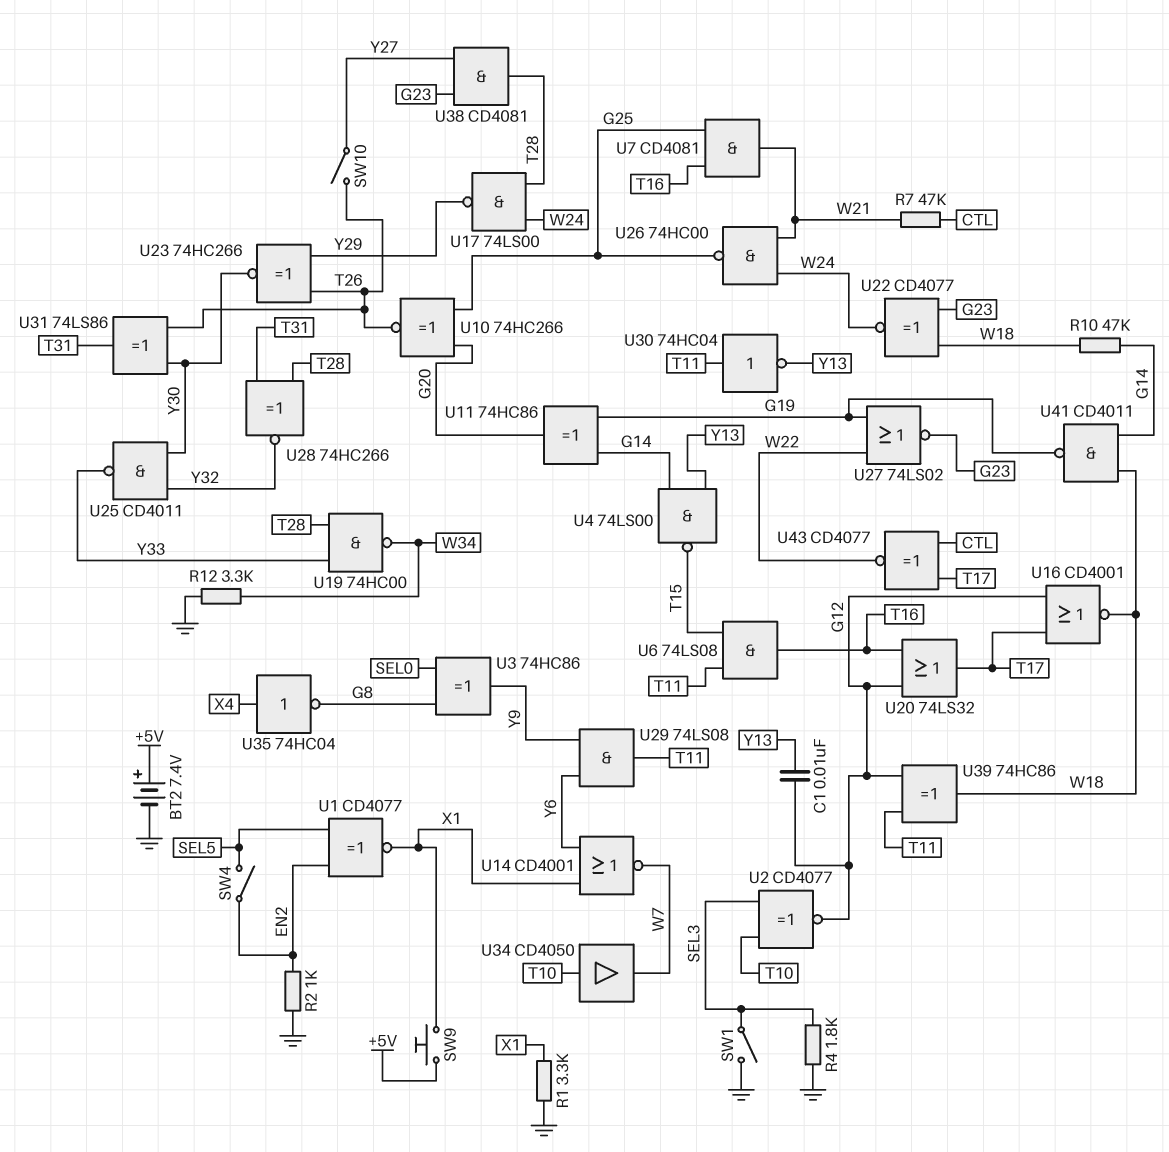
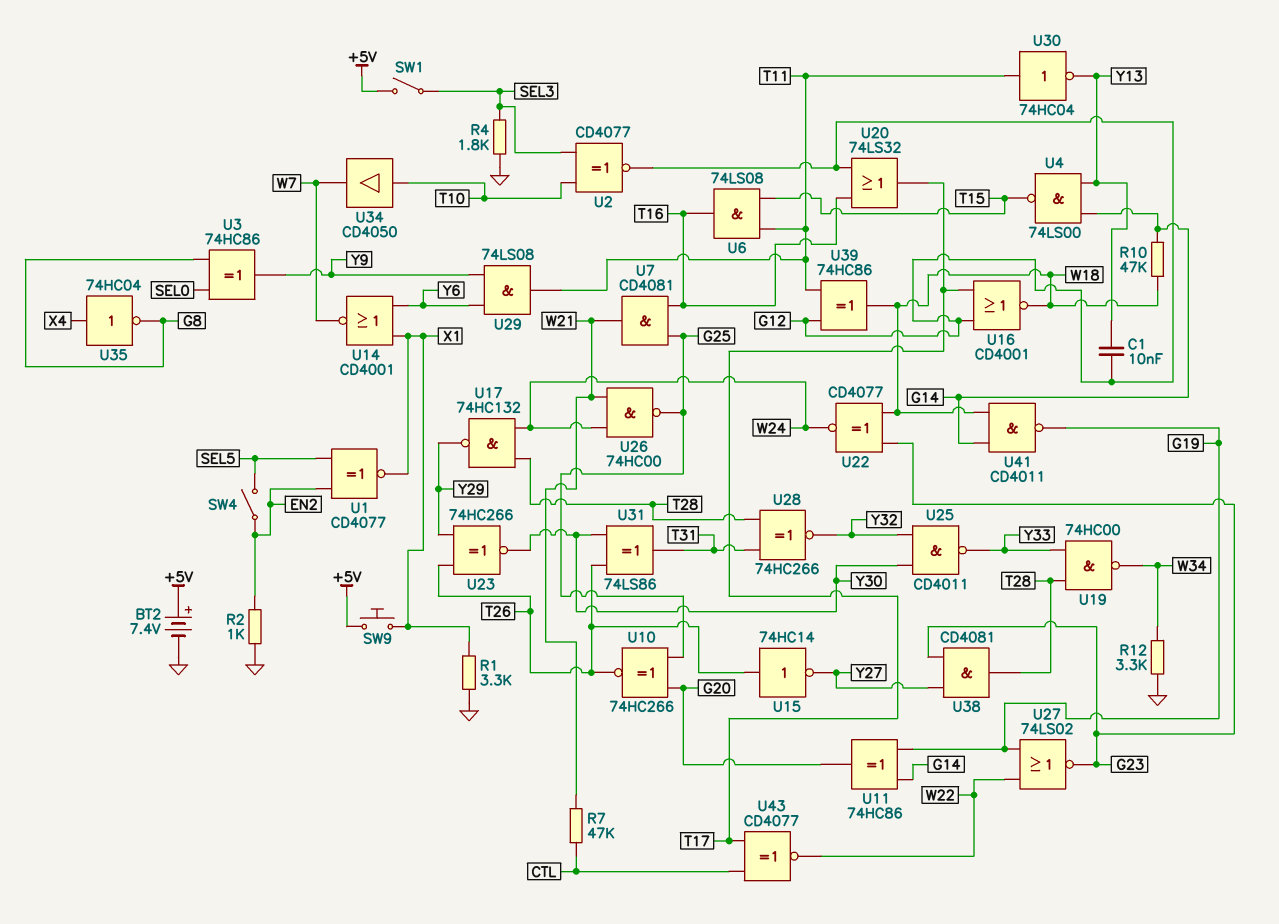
SW1: switch (GND, SEL3) -> switch (+5V, SEL3)
SW10: switch (T26, Y27) -> none
U15: none -> NOT 74HC14 (in T26, out Y27)
U17: NAND 74LS00 (in T28, in W24, out Y29) -> NAND 74HC132 (in T28, in W24, out Y29)

